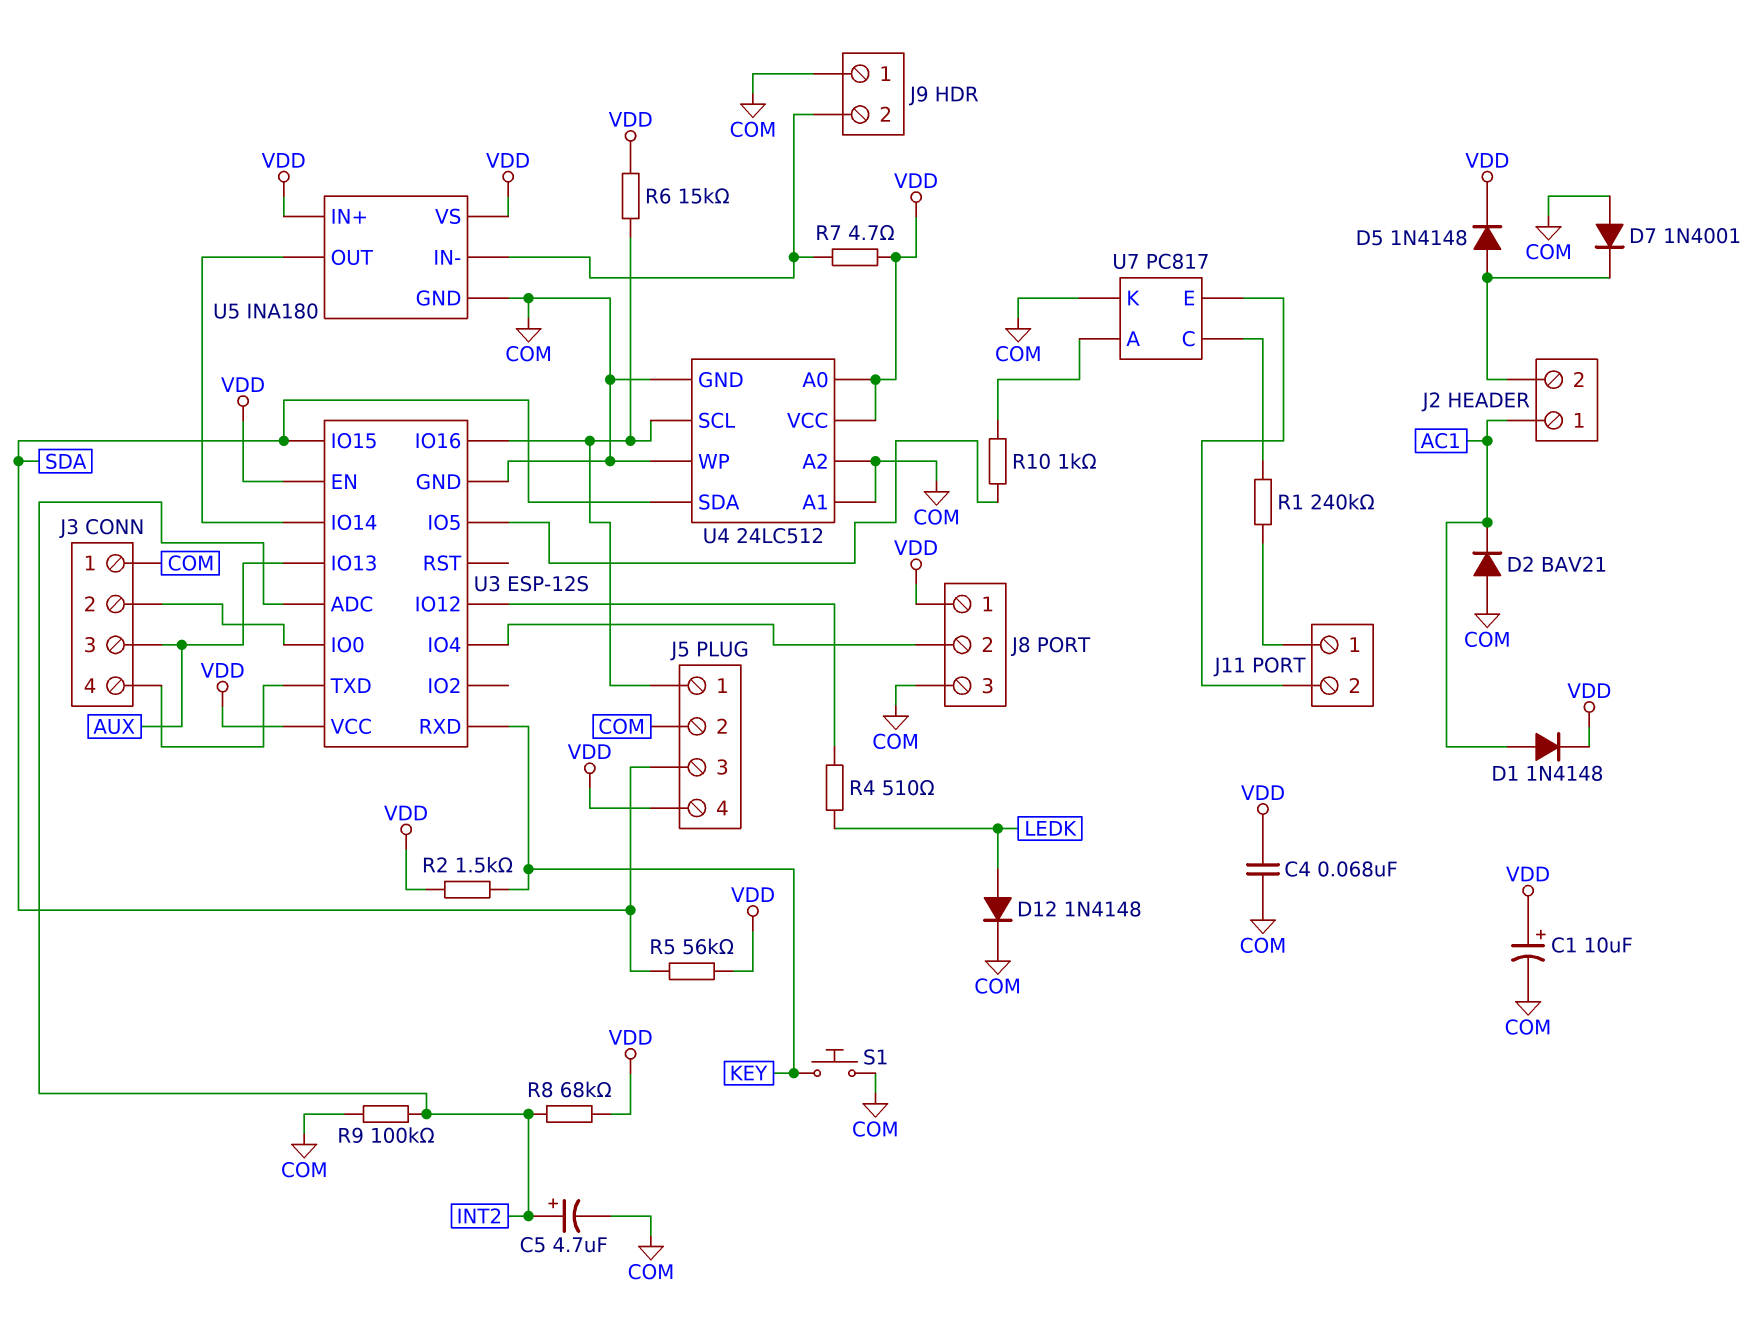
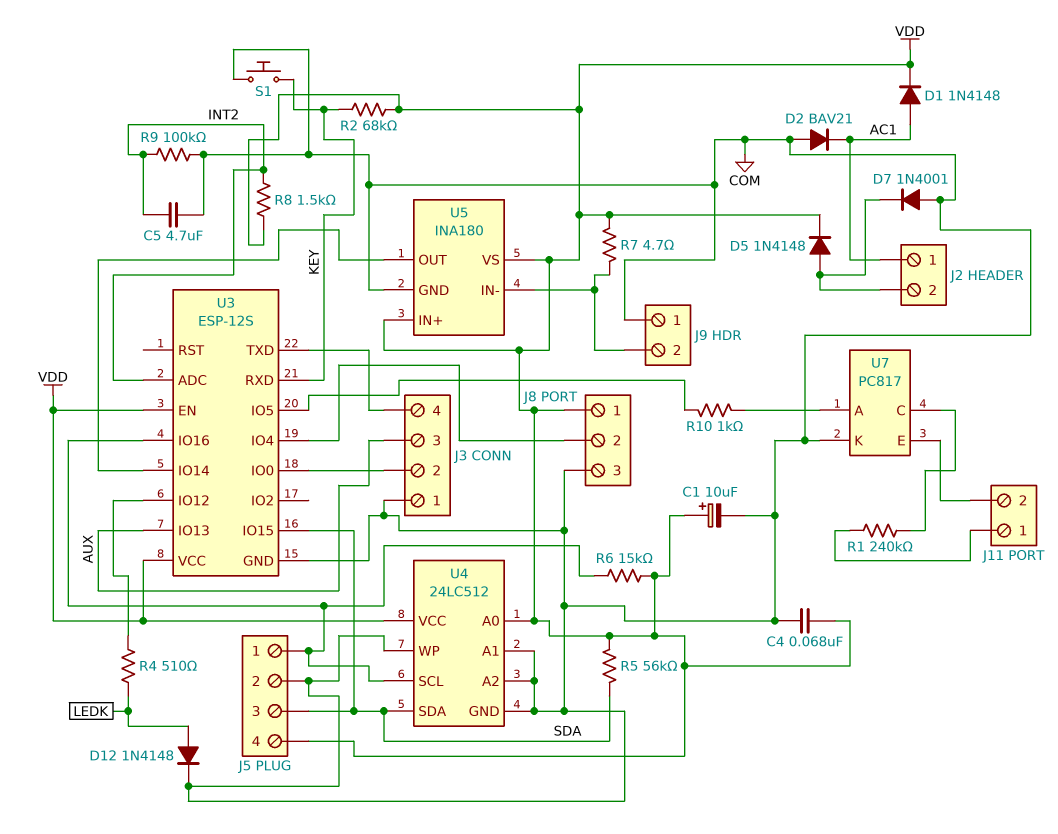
C5: 4.7uF (plus INT2, minus COM) -> 4.7uF (COM, INT2)
R2: 1.5k (KEY, VDD) -> 68k (KEY, VDD)
R8: 68k (INT2, VDD) -> 1.5k (INT2, VDD)

